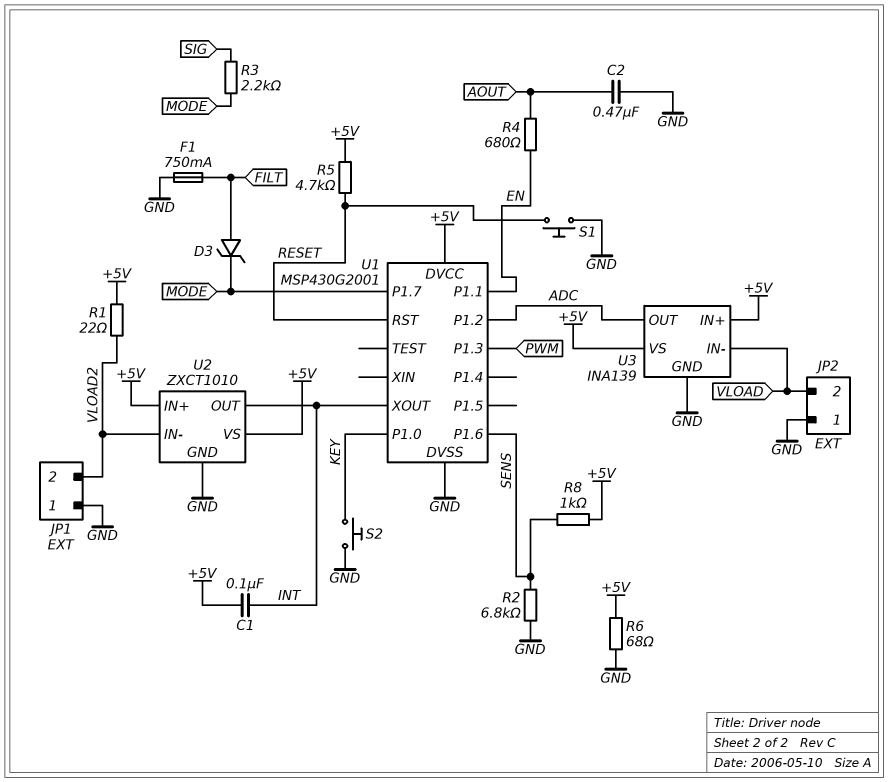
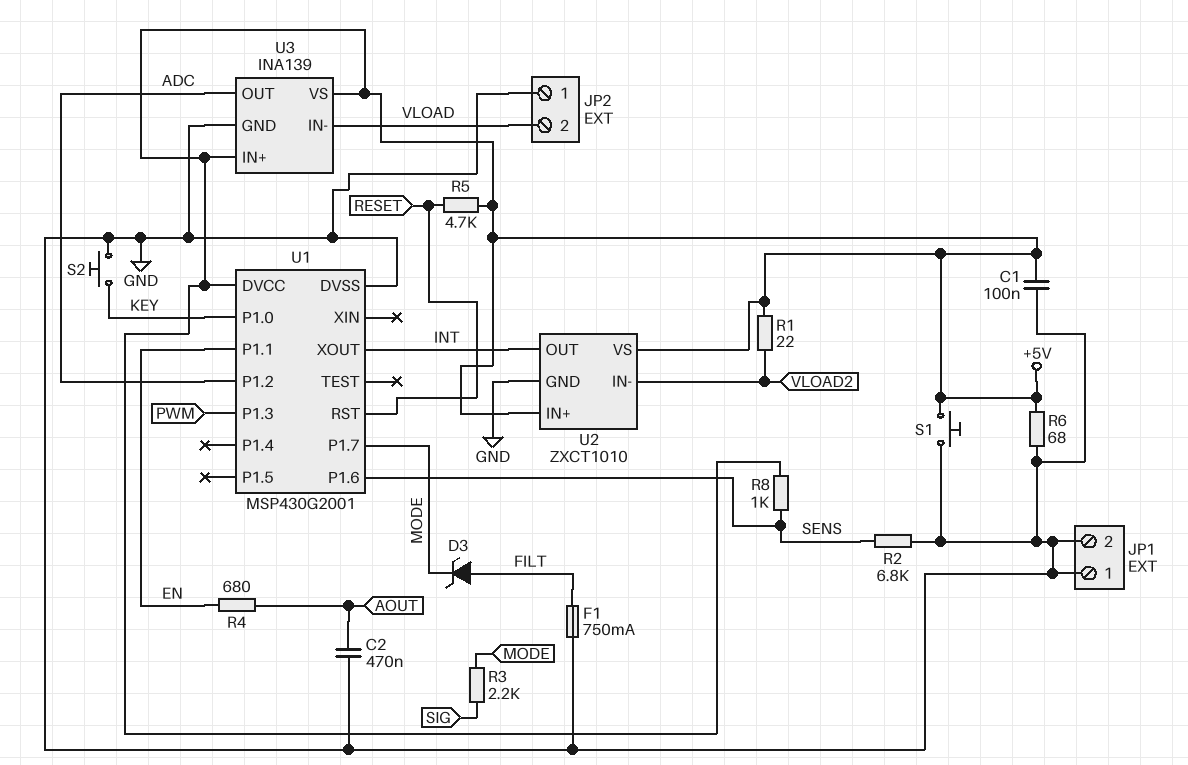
C1: 100nF (+5V, INT) -> 100nF (+5V, GND)
JP1 pin 2: VLOAD2 -> GND
S1: button (GND, RESET) -> button (+5V, GND)

